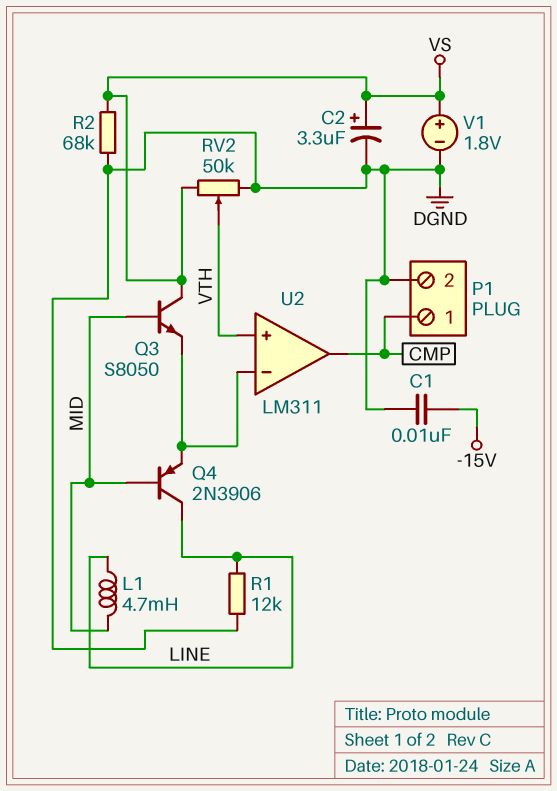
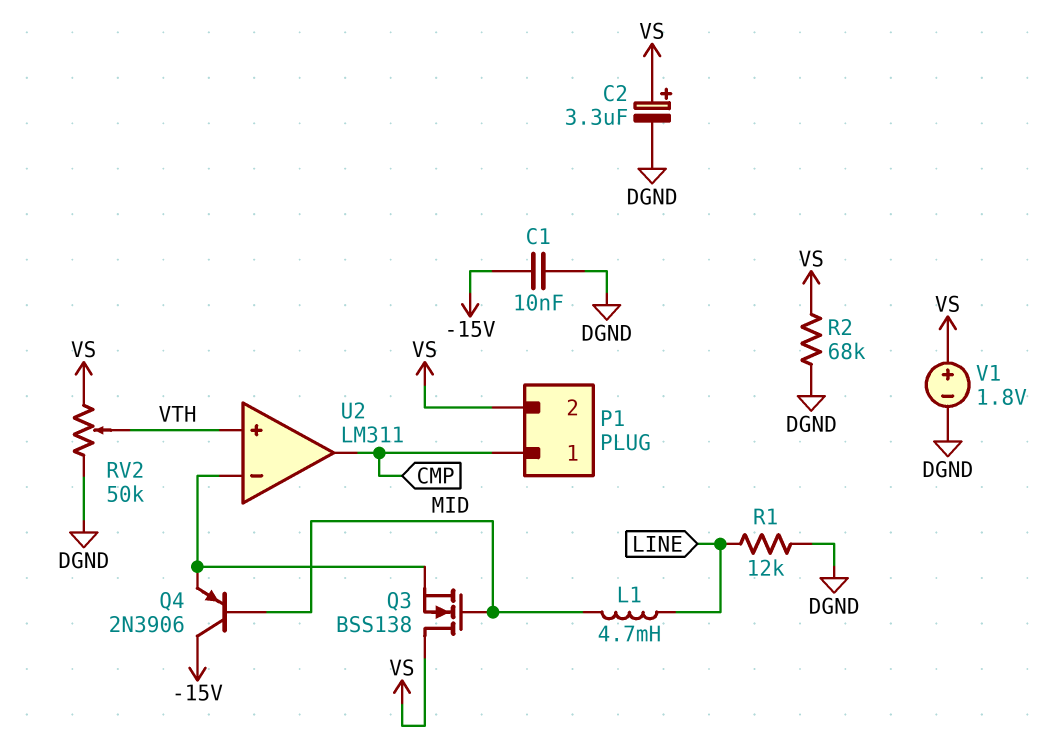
P1 pin 2: DGND -> VS
Q3: NPN S8050 (B MID, C VS, E U2/in-) -> NMOS BSS138 (G MID, D VS, S U2/in-)
Q4: PNP 2N3906 (B MID, C LINE, E U2/in-) -> PNP 2N3906 (B MID, C -15V, E U2/in-)

